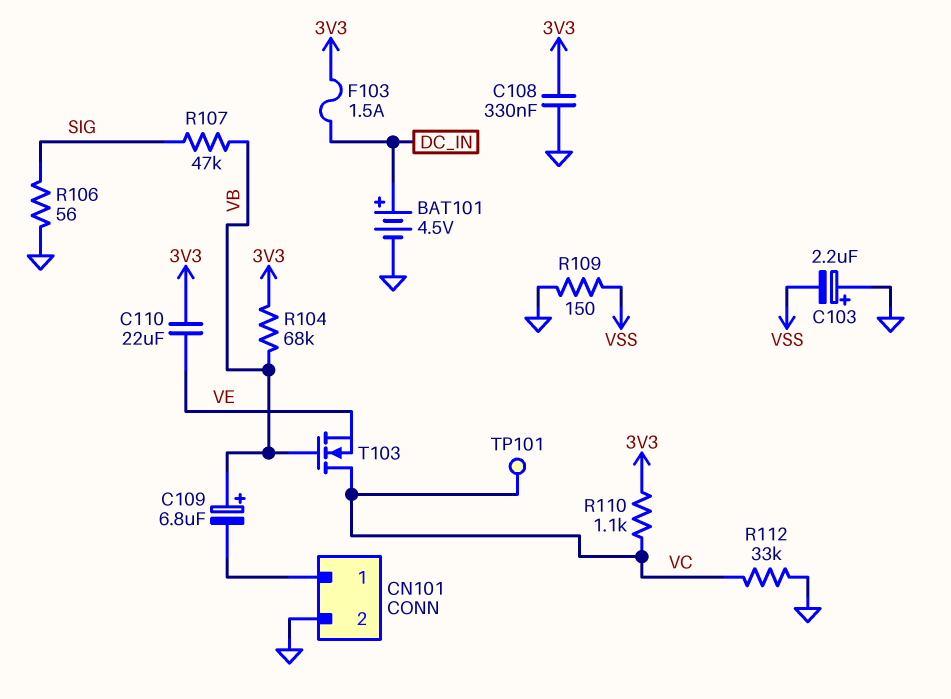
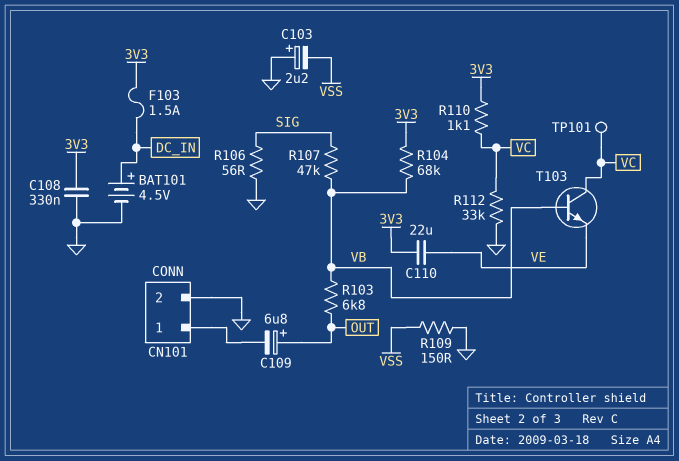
C109: 6.8uF (plus VB, minus CN101/1) -> 6.8uF (plus OUT, minus CN101/1)
R103: none -> 6.8k (OUT, VB)
T103: NMOS (G VB, D VC, S VE) -> NPN (B VB, C VC, E VE)

